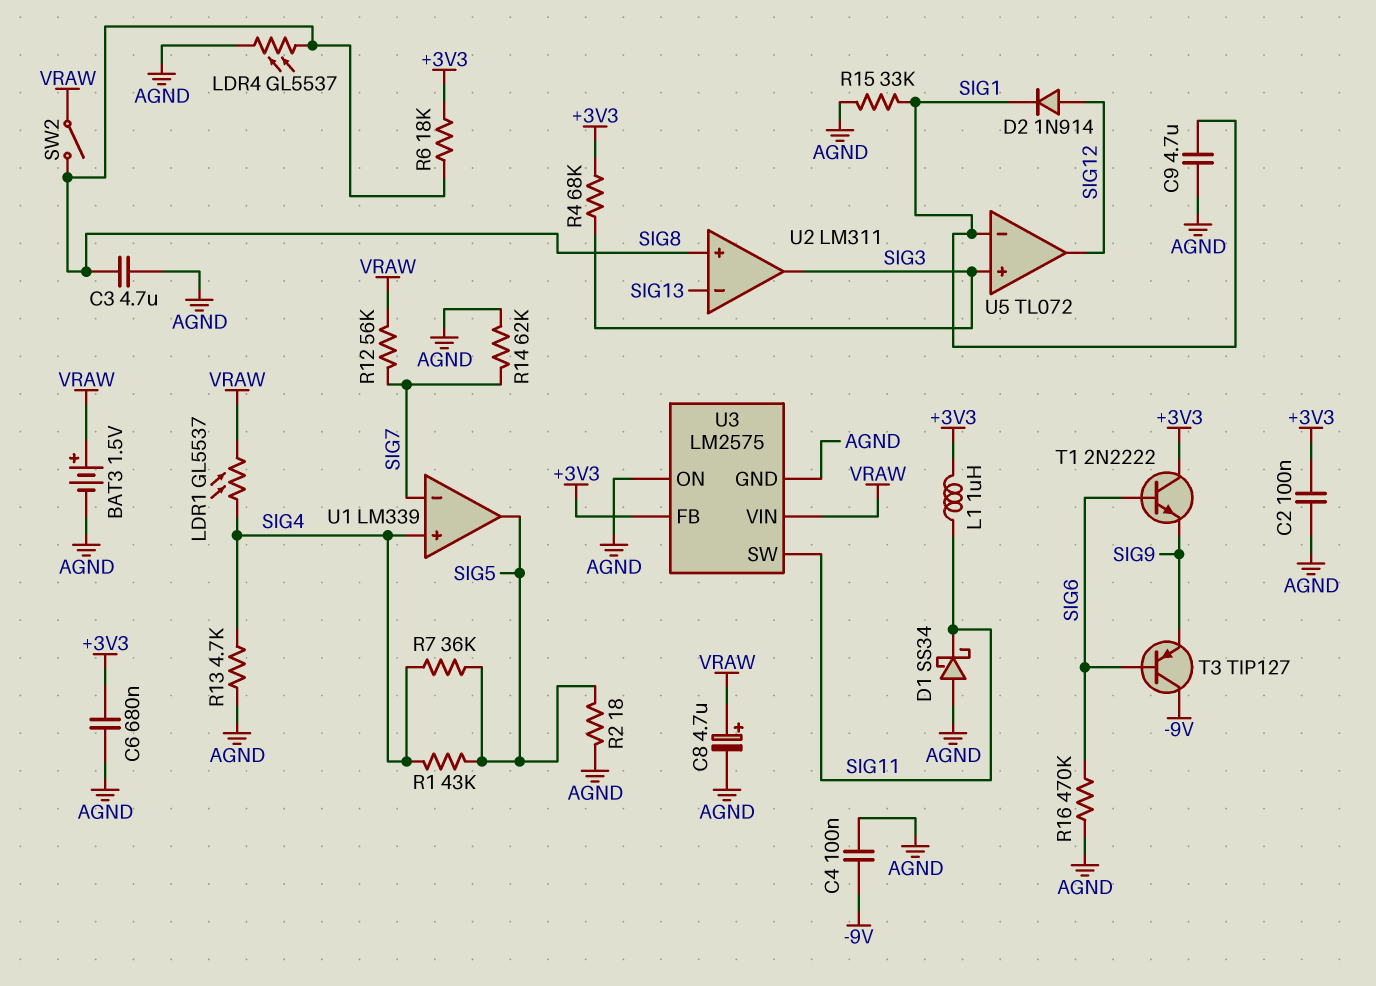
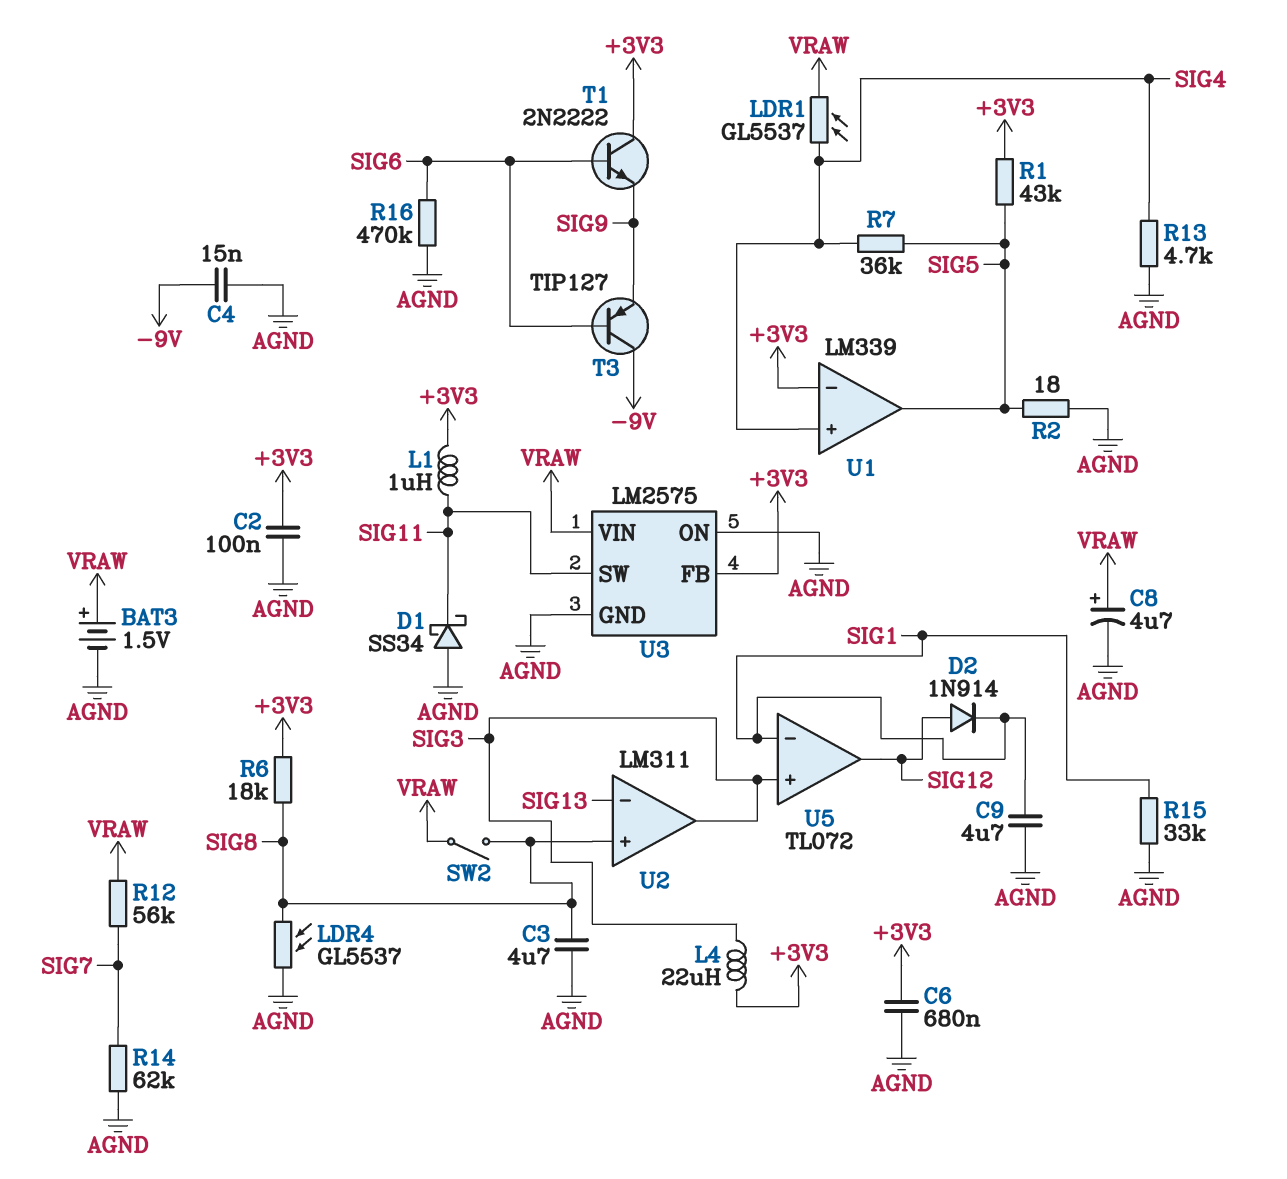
C4: 100nF (-9V, AGND) -> 15nF (-9V, AGND)
L4: none -> 22uH (+3V3, SIG3)
R1: 43k (SIG4, SIG5) -> 43k (+3V3, SIG5)
R4: 68k (+3V3, SIG3) -> none
U1 pin in-: SIG7 -> +3V3

